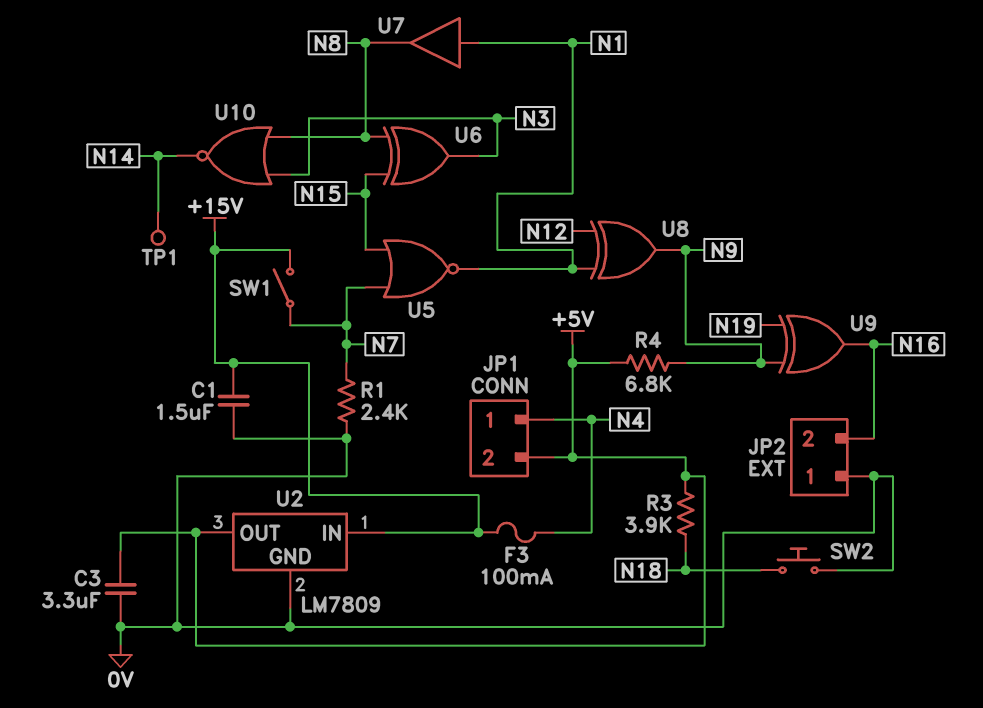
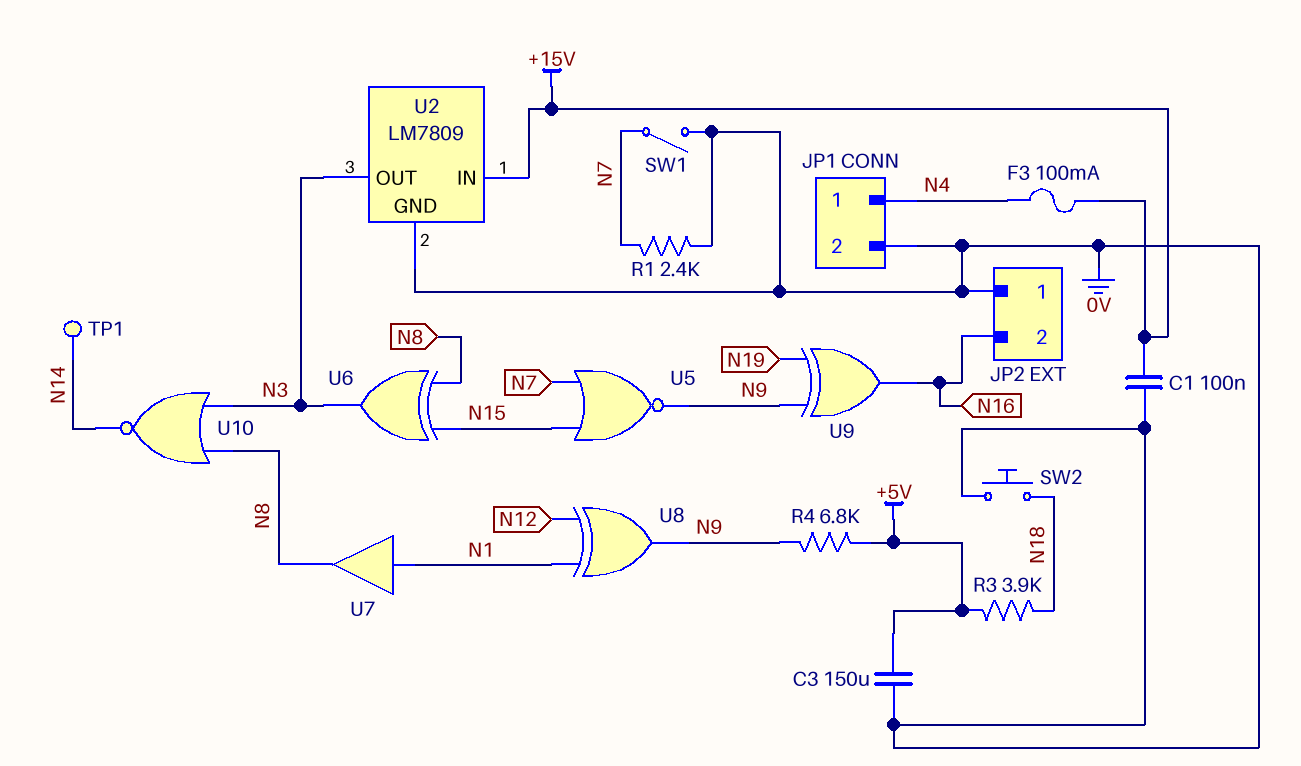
C1: 1.5uF (+15V, 0V) -> 100nF (+15V, 0V)
C3: 3.3uF (+5V, 0V) -> 150uF (+5V, 0V)
JP1 pin 2: +5V -> 0V
SW1: switch (+15V, N7) -> switch (0V, N7)
U2 pin OUT: +5V -> N3
U5: NOR (in N7, in N15, out N1) -> NOR (in N7, in N15, out N9)

